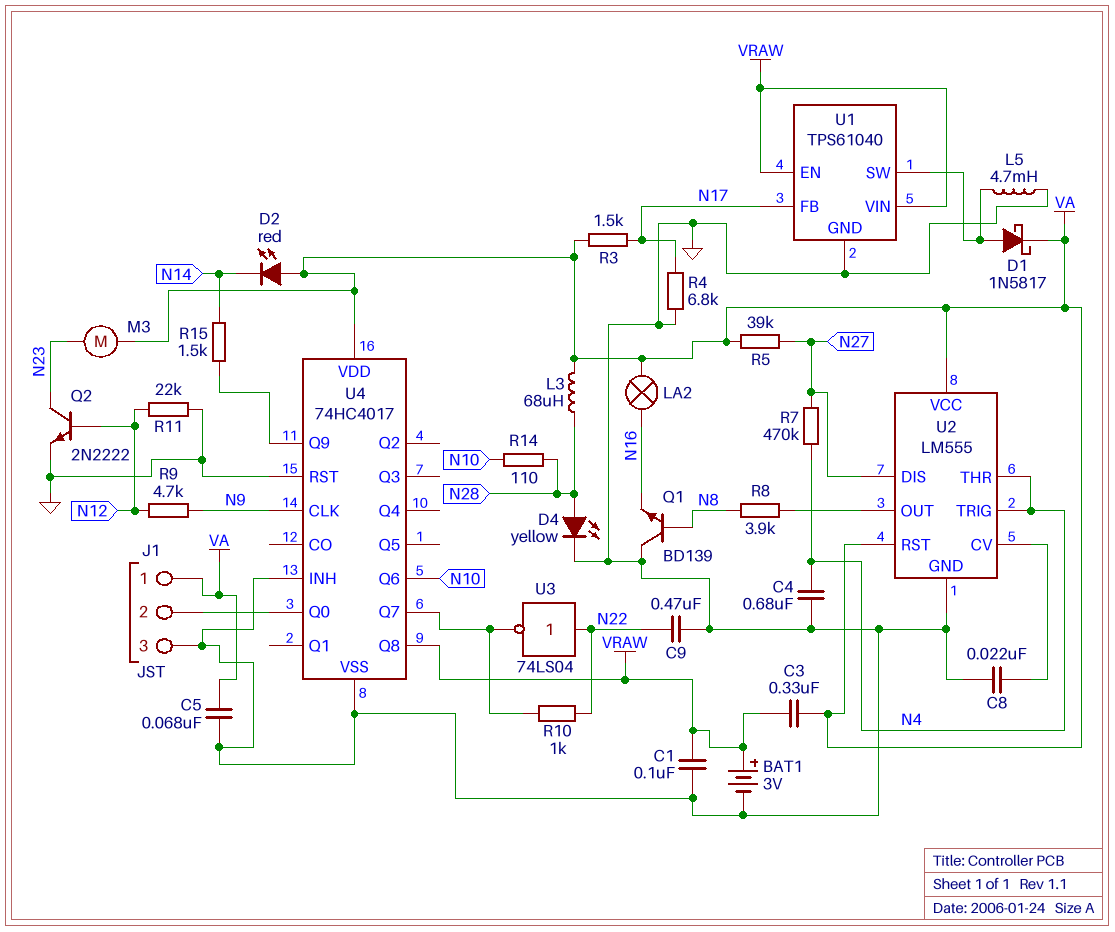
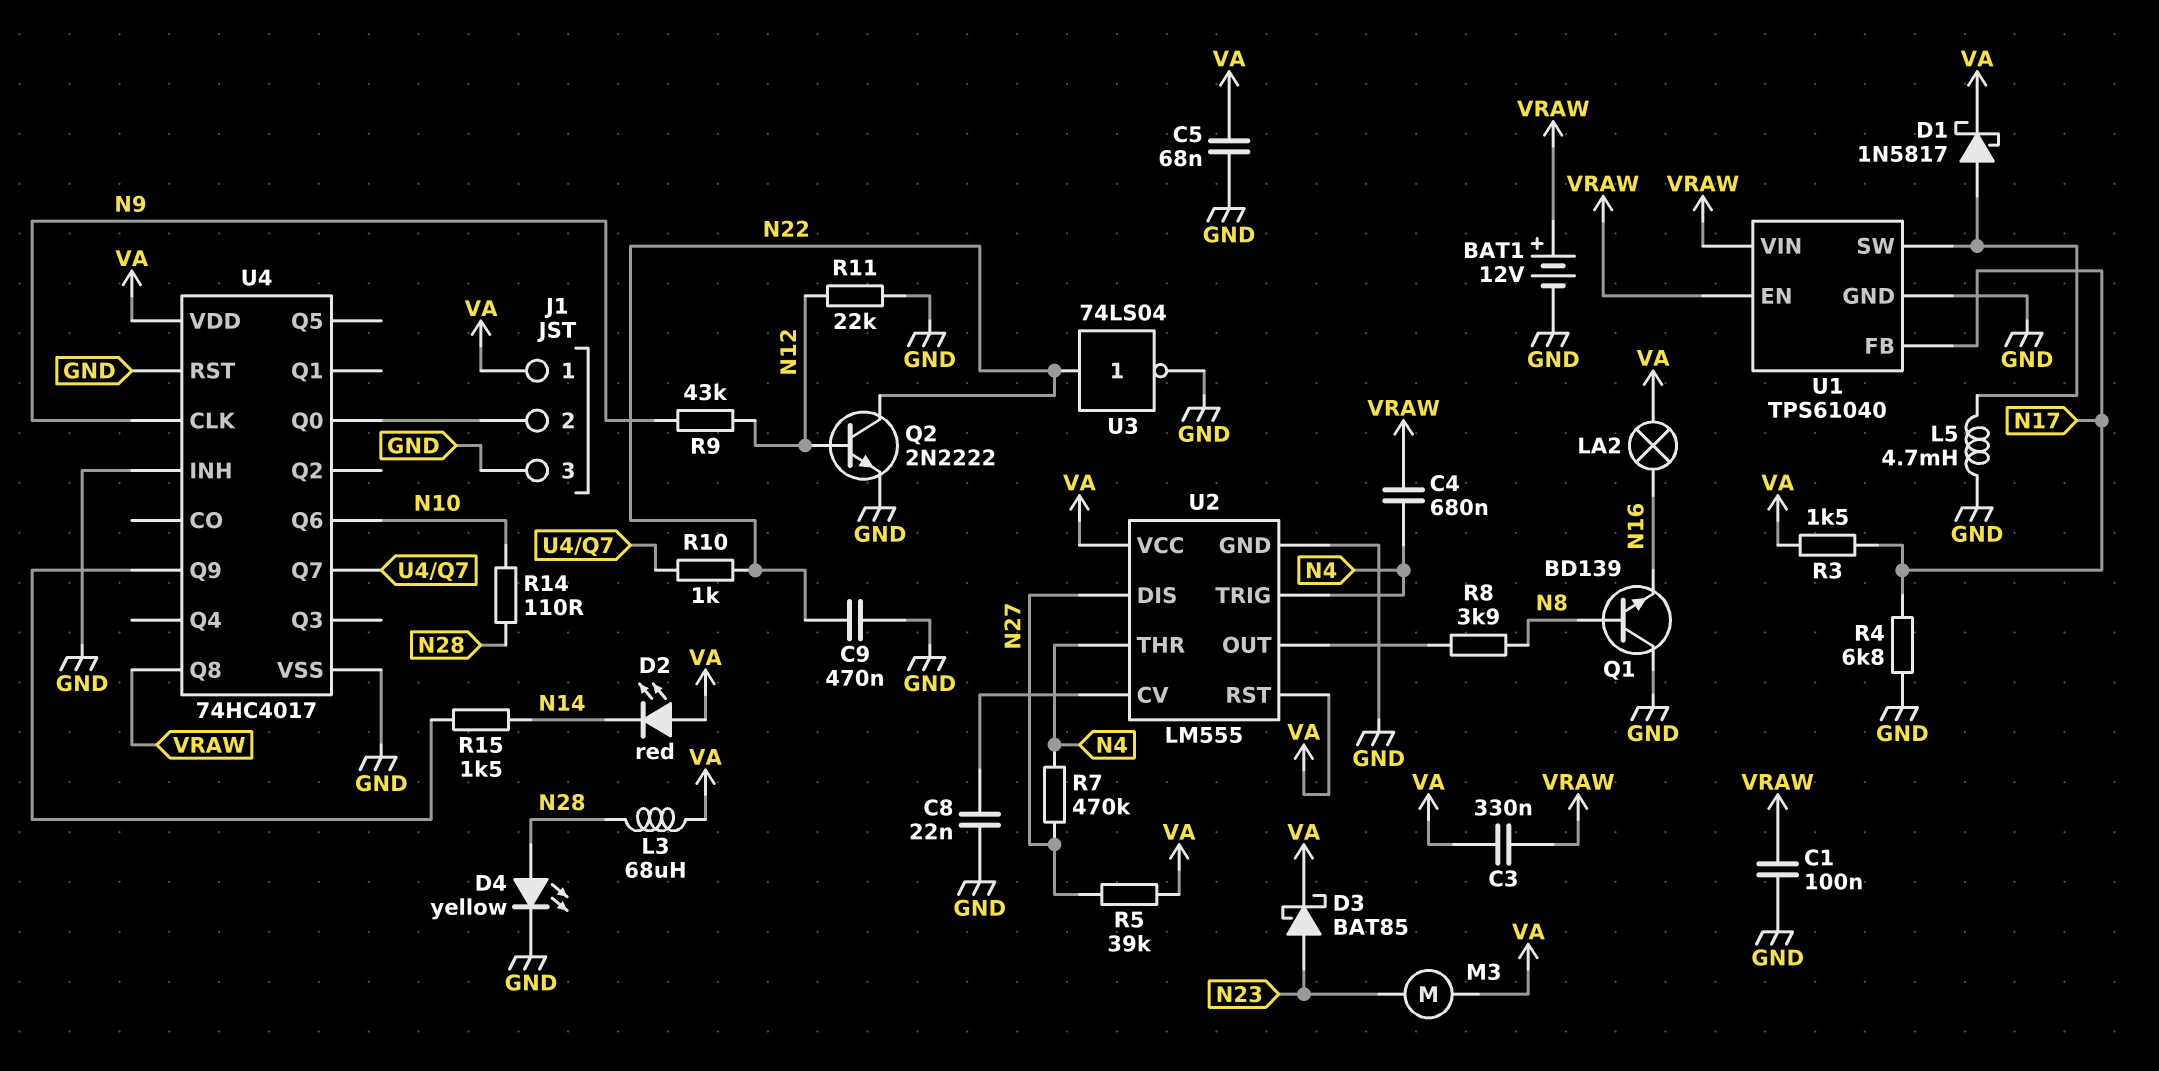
BAT1: 3V (plus VRAW, minus GND) -> 12V (plus VRAW, minus GND)
C4: 680nF (GND, N4) -> 680nF (N4, VRAW)
D3: none -> schottky BAT85 (A N23, K VA)
Q2: NPN 2N2222 (B N12, C N23, E GND) -> NPN 2N2222 (B N12, C N22, E GND)
R9: 4.7k (N9, N12) -> 43k (N9, N12)
U3: NOT 74LS04 (in N22, out U4/Q7) -> NOT 74LS04 (in N22, out GND)

